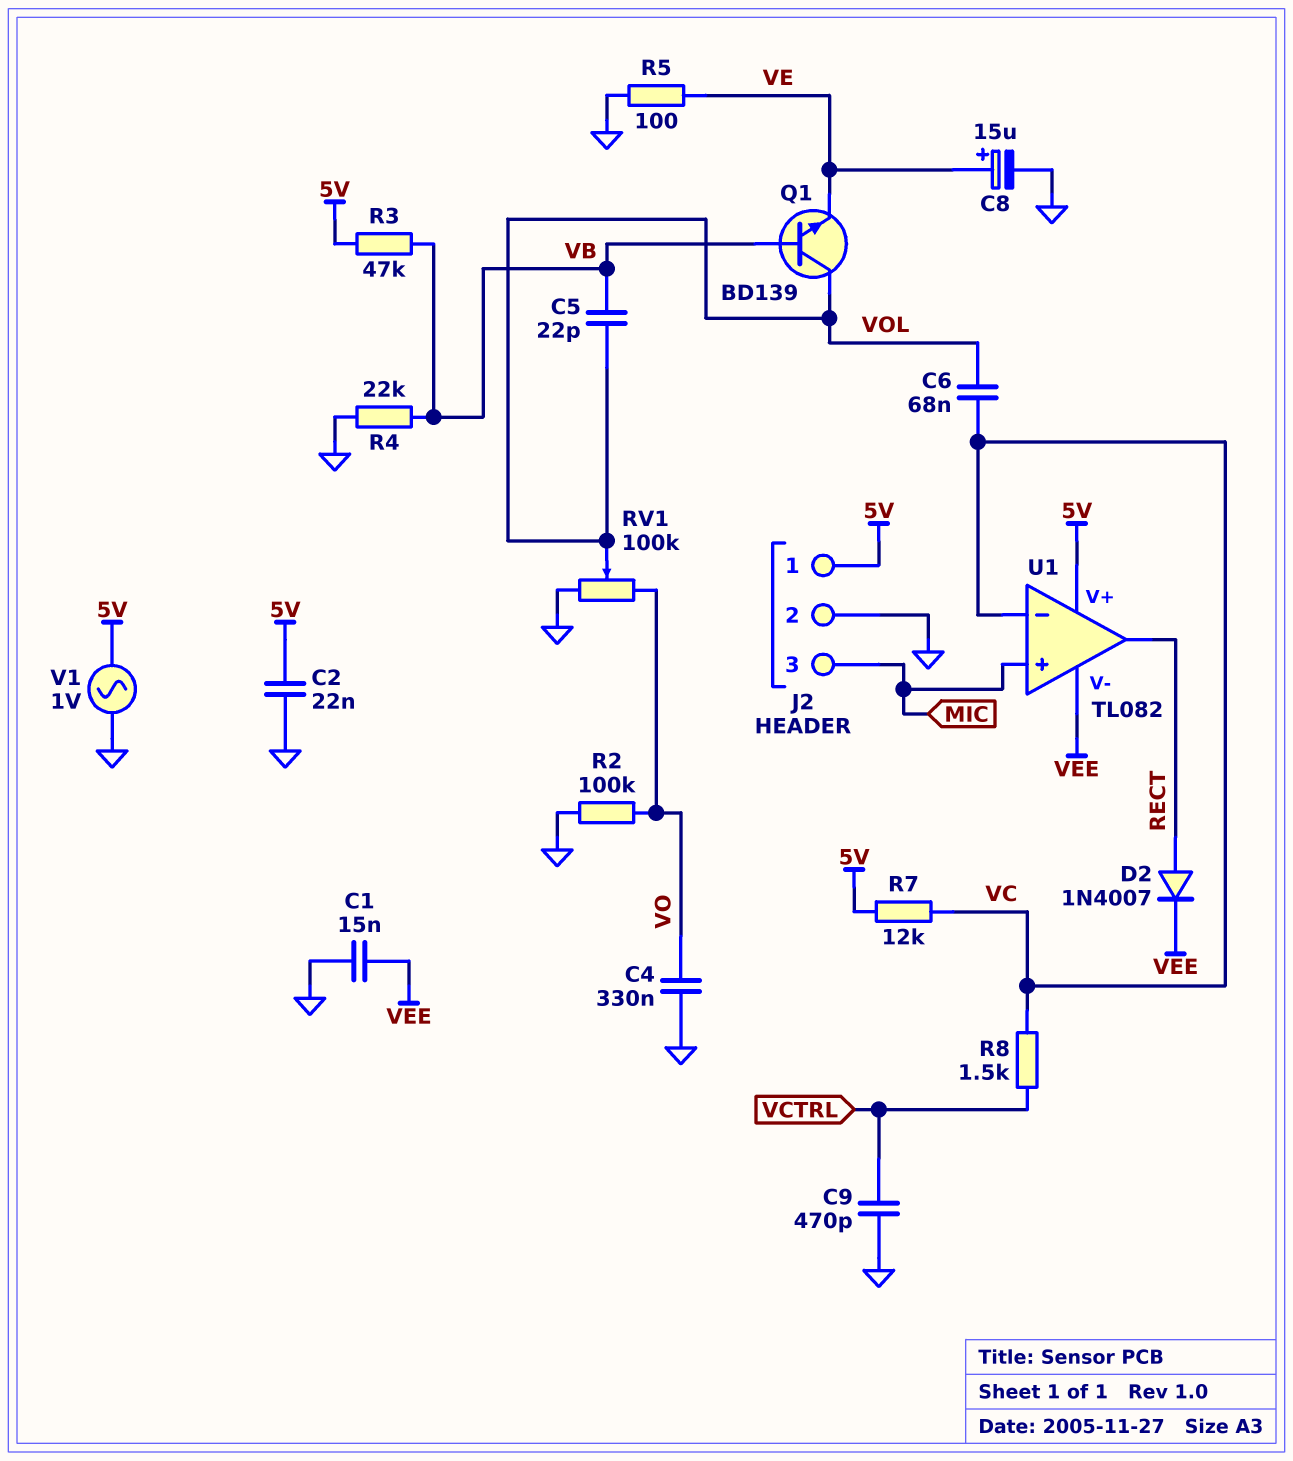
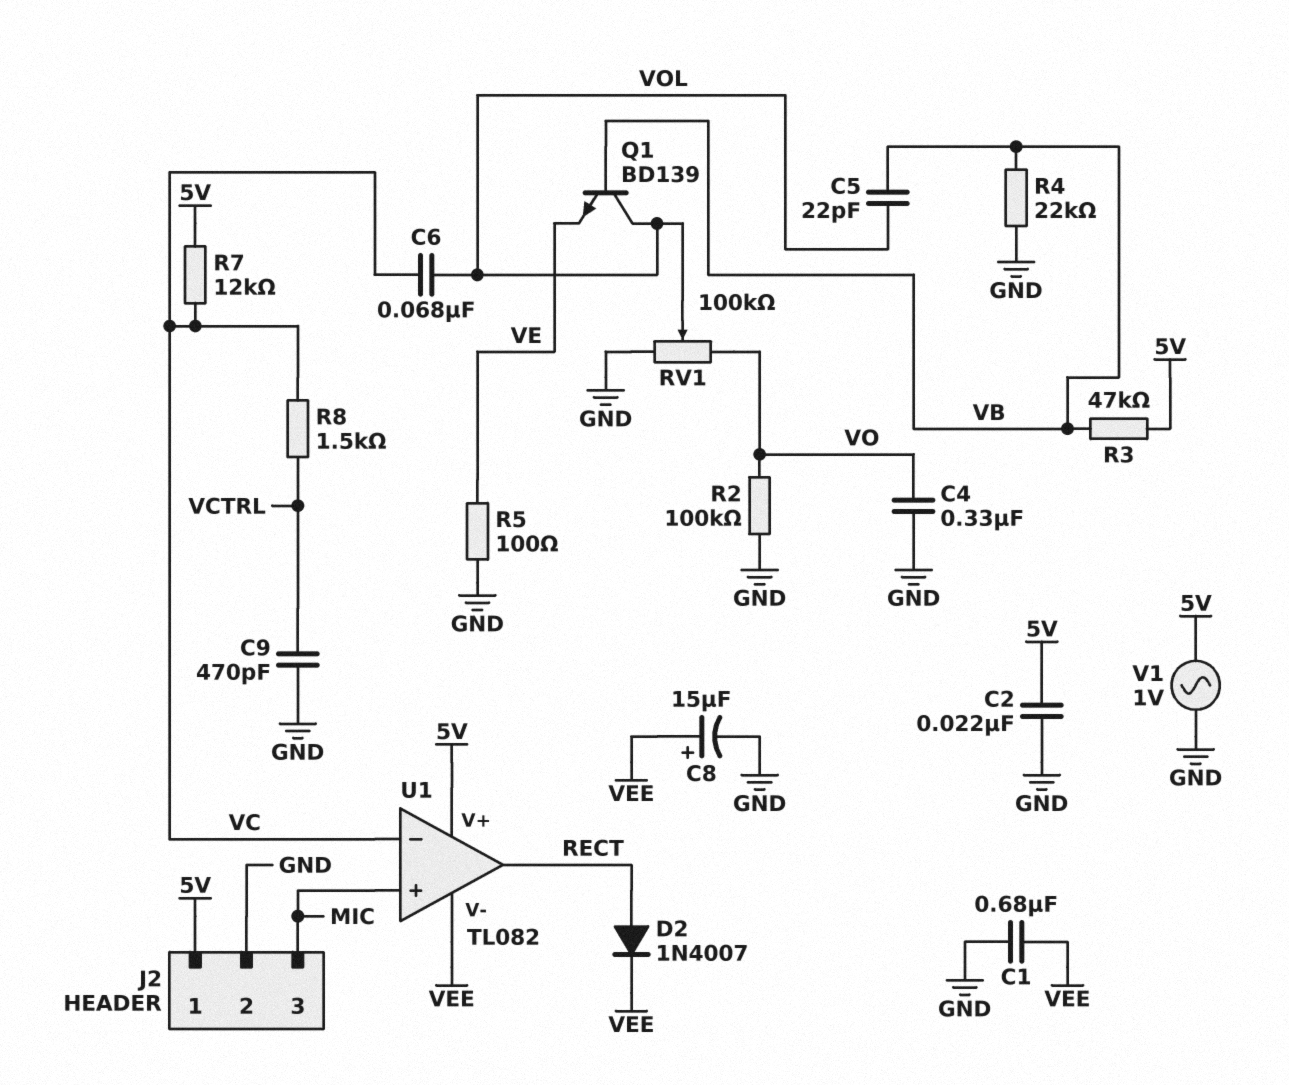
C1: 15nF (GND, VEE) -> 680nF (GND, VEE)
C8: 15uF (plus VE, minus GND) -> 15uF (plus VEE, minus GND)

